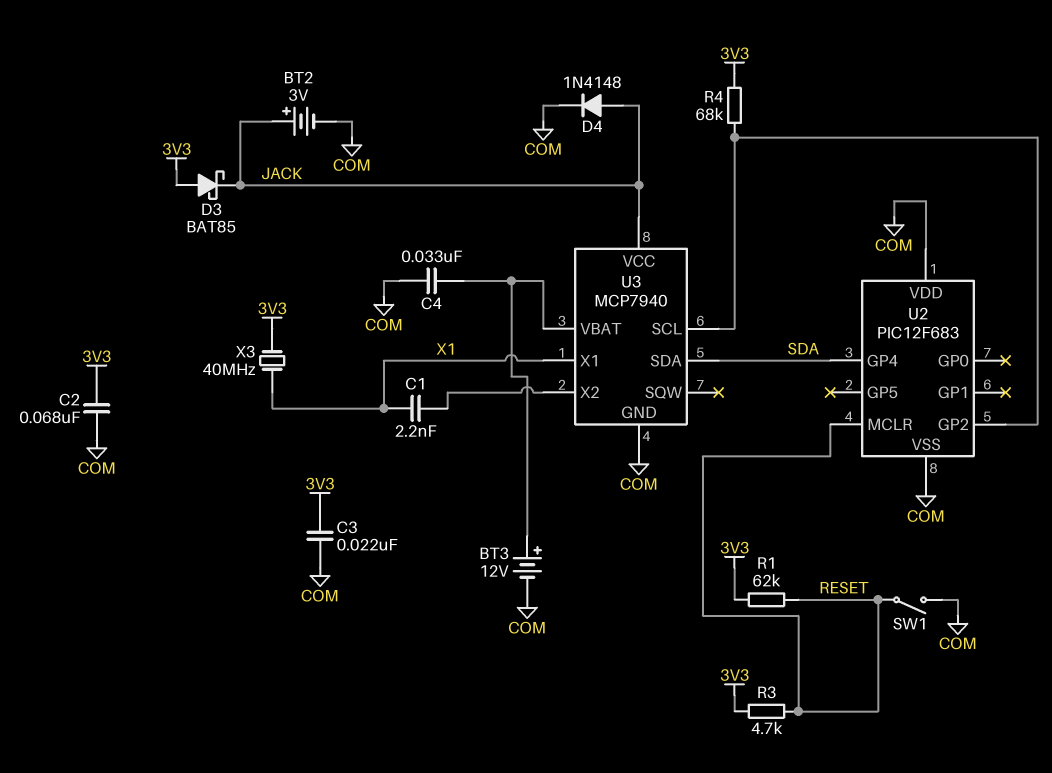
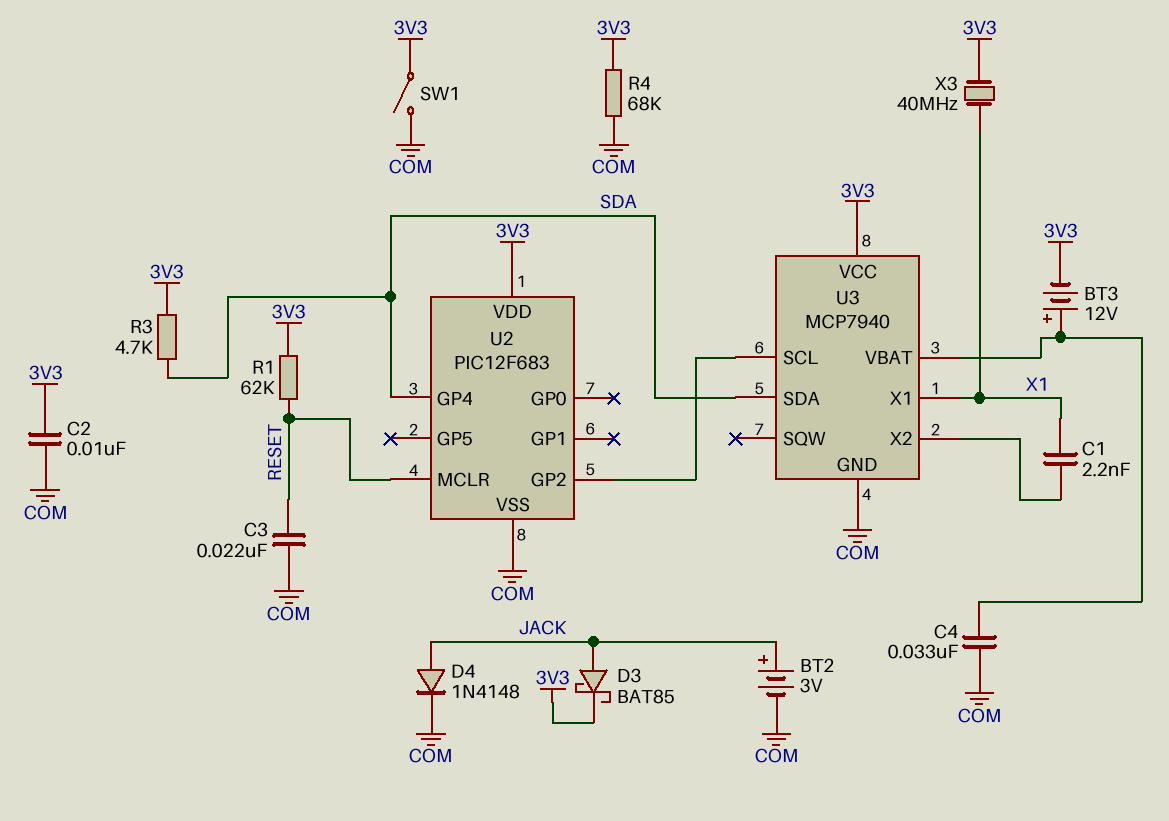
BT3: 12V (plus U3/VBAT, minus COM) -> 12V (plus U3/VBAT, minus 3V3)
C2: 68nF (3V3, COM) -> 10nF (3V3, COM)
C3: 22nF (3V3, COM) -> 22nF (COM, RESET)
D3: schottky BAT85 (A 3V3, K JACK) -> schottky BAT85 (A JACK, K 3V3)
R3: 4.7k (3V3, RESET) -> 4.7k (3V3, SDA)
R4: 68k (3V3, U2/GP2) -> 68k (3V3, COM)
SW1: switch (COM, RESET) -> switch (3V3, COM)
U2 pin VDD: COM -> 3V3
U3 pin VCC: JACK -> 3V3

